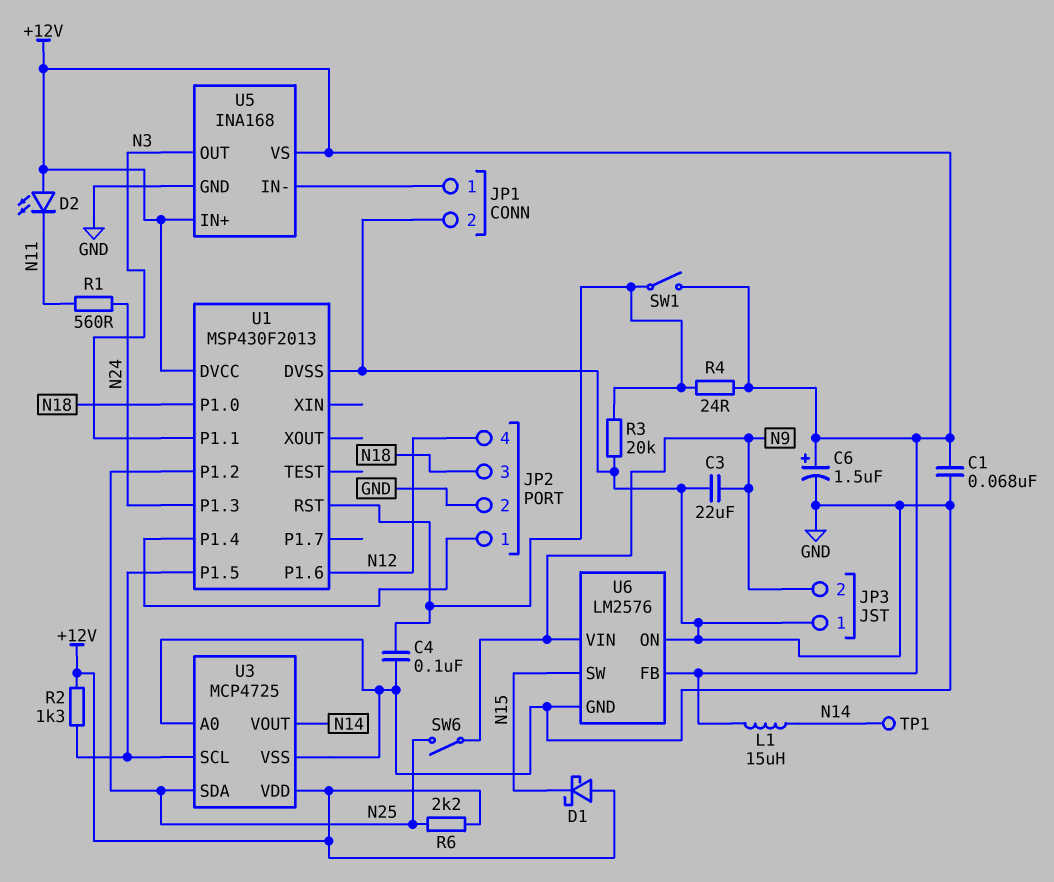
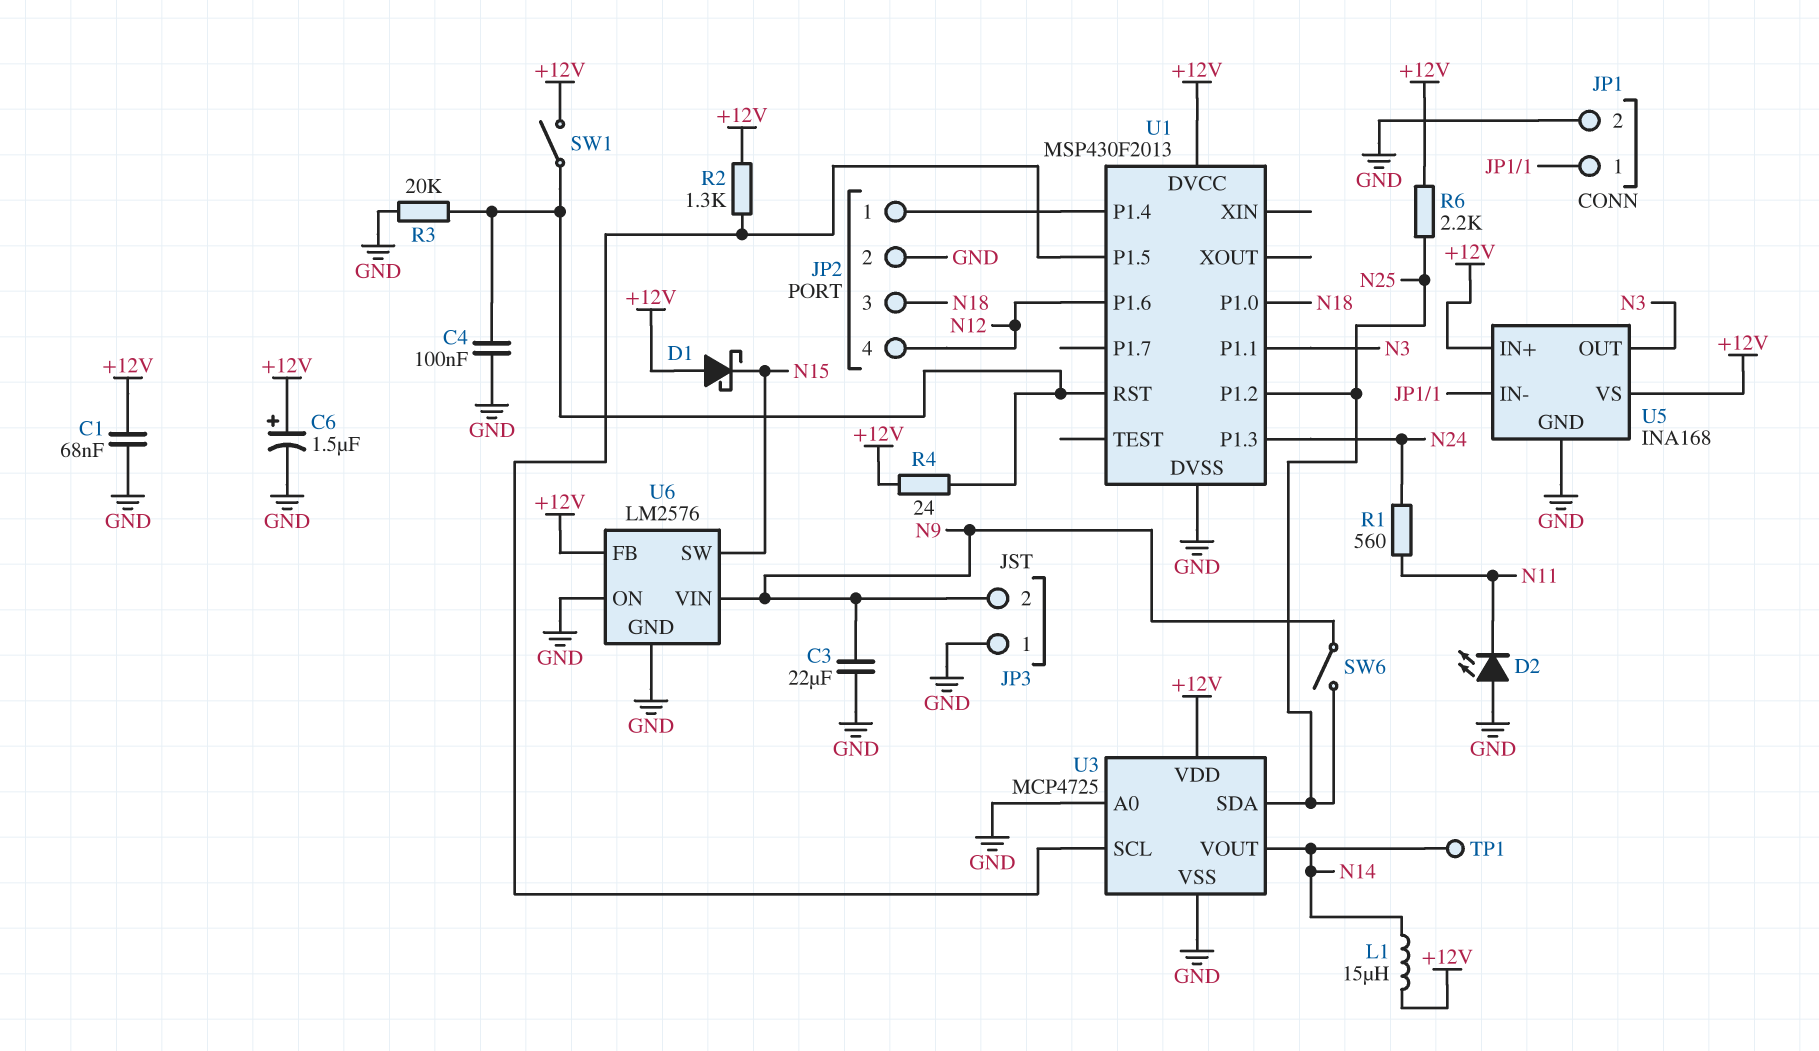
D2: LED (A +12V, K N11) -> LED (A GND, K N11)

